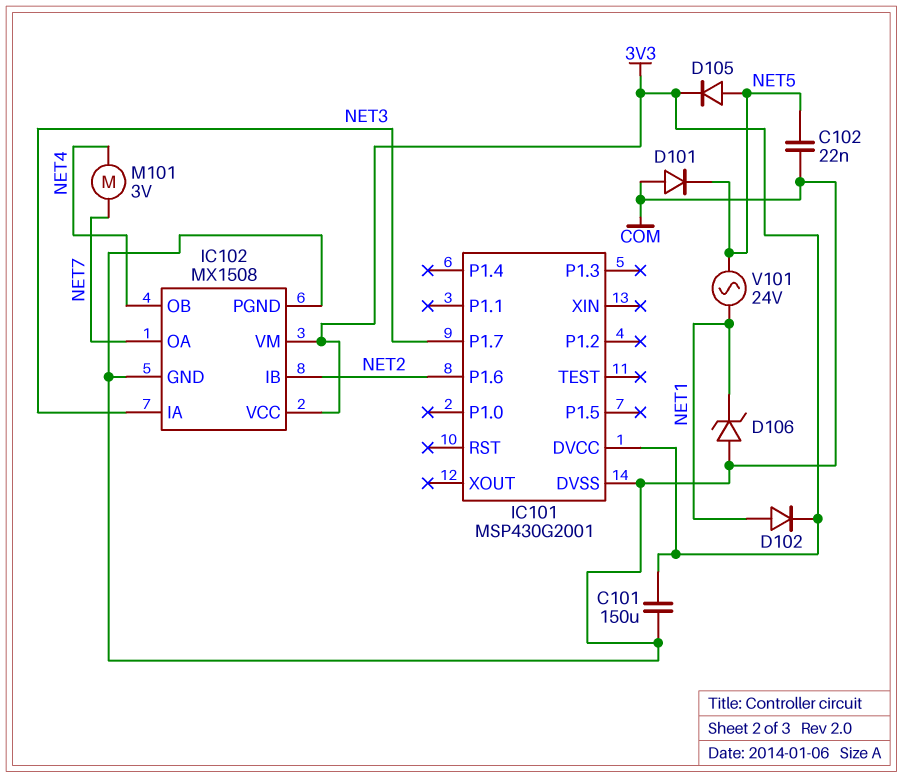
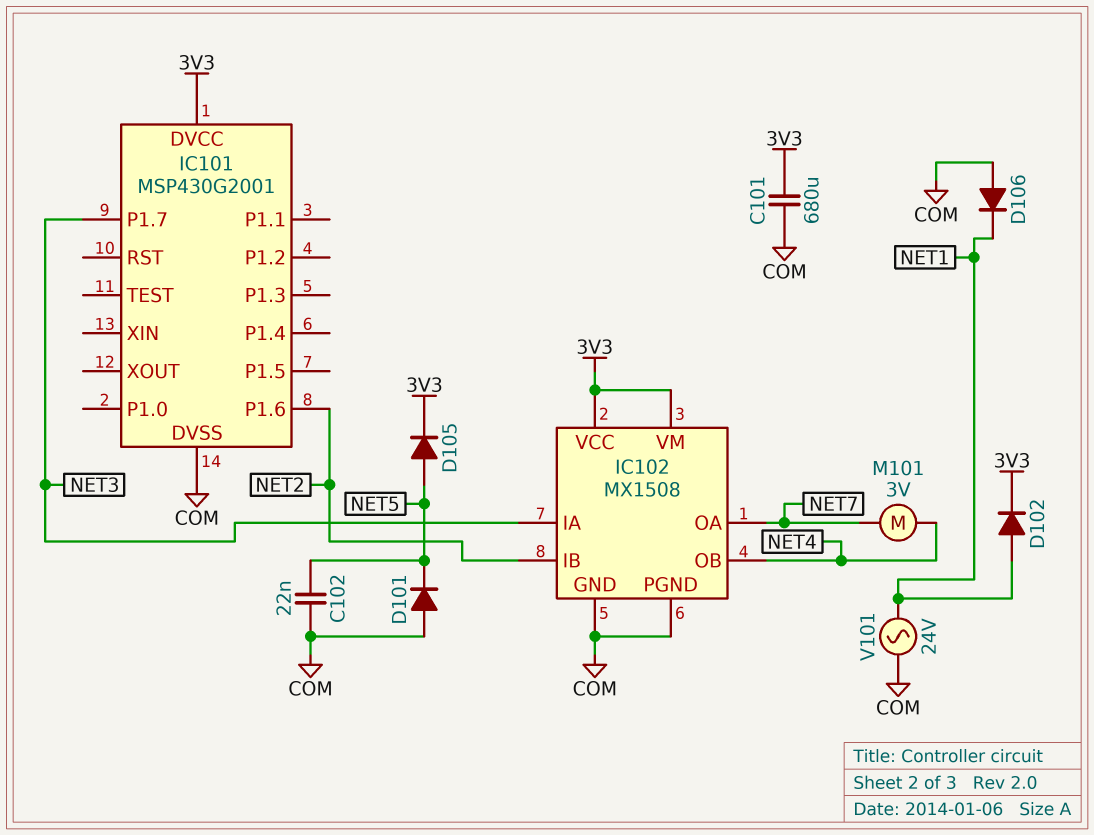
C101: 150uF (3V3, COM) -> 680uF (3V3, COM)
D106: zener (A COM, K NET1) -> diode (A COM, K NET1)
V101: AC 24V (NET1, NET5) -> AC 24V (COM, NET1)

